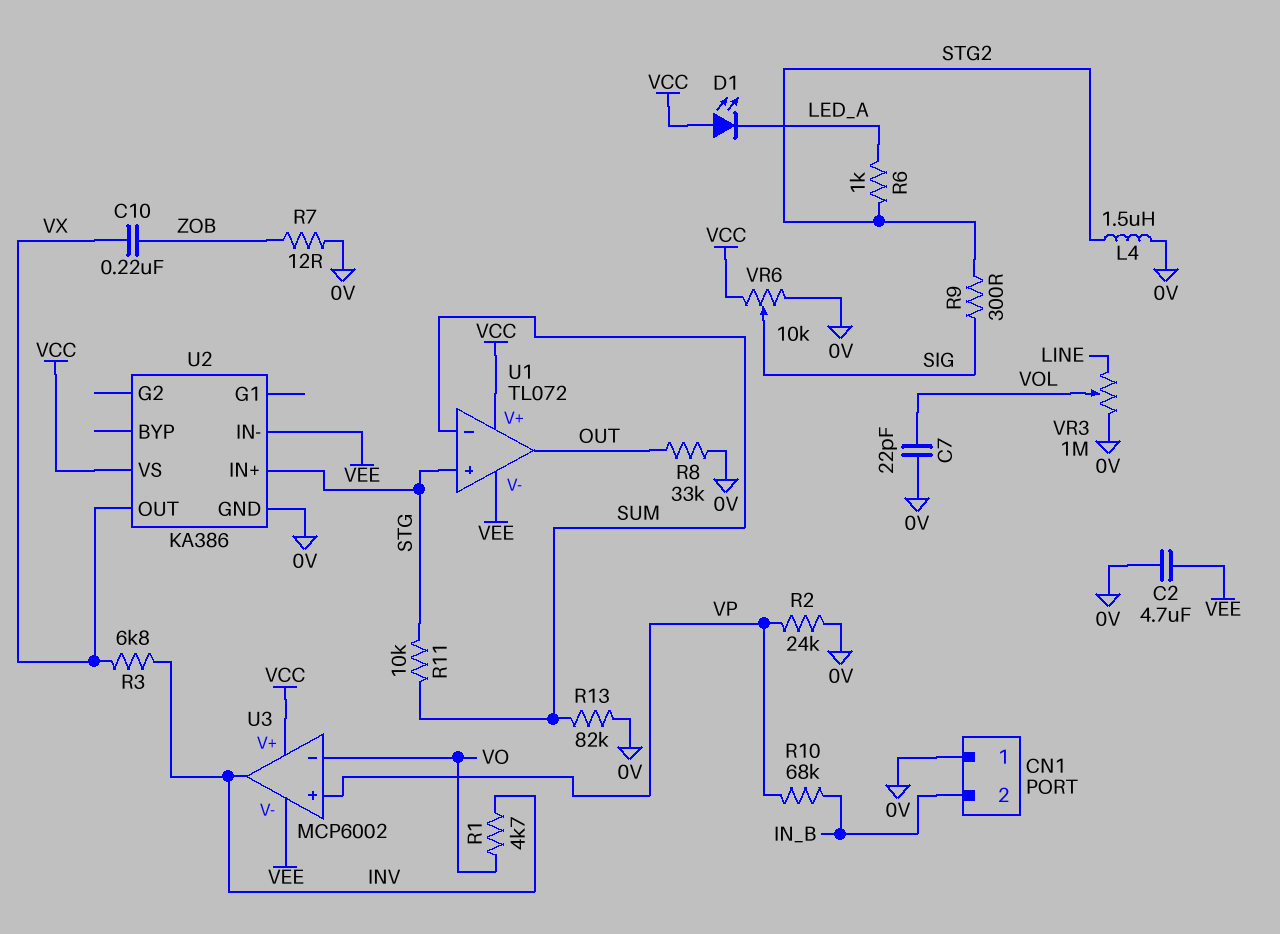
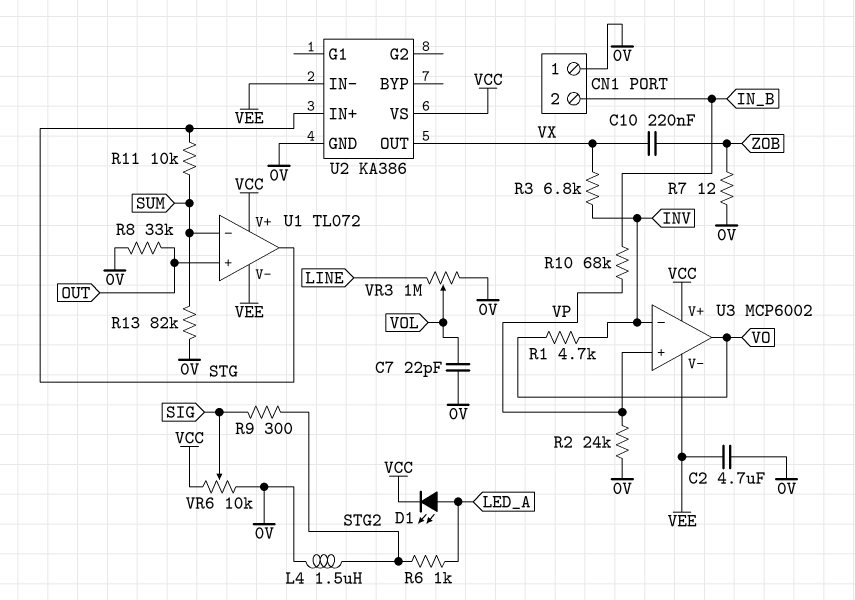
D1: LED (A VCC, K LED_A) -> LED (A LED_A, K VCC)
U1 pin in+: STG -> OUT
U1 pin out: OUT -> STG
U3 pin in-: VO -> INV
U3 pin out: INV -> VO

